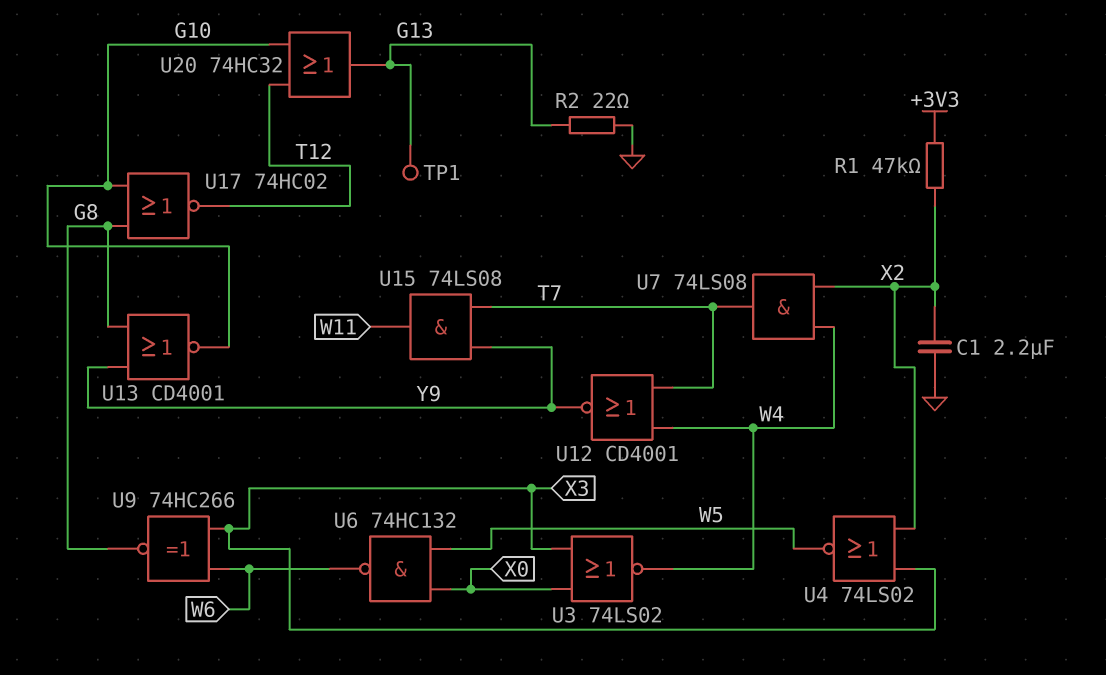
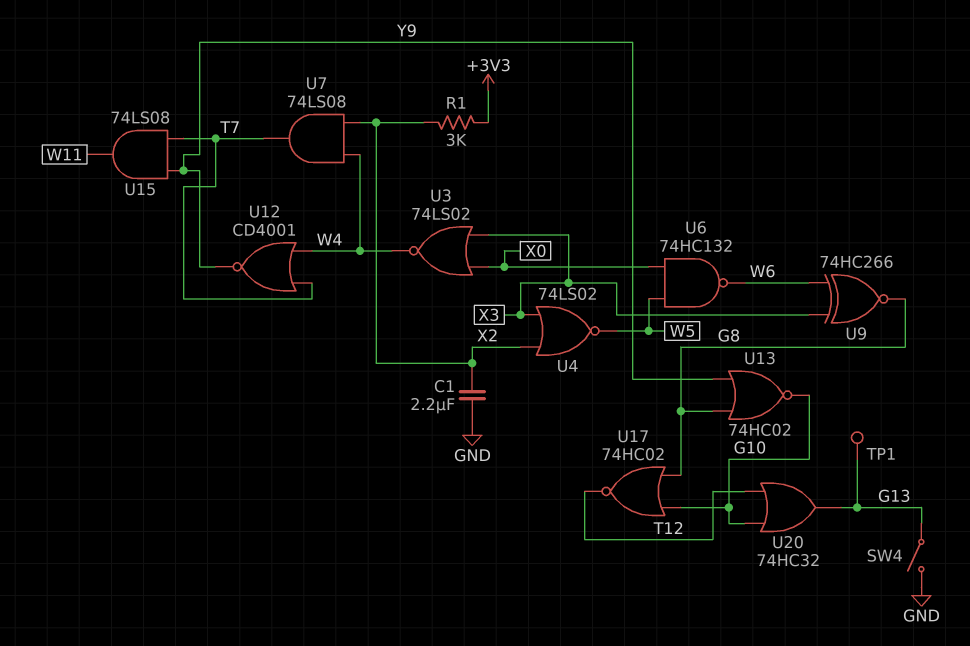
R1: 47k (+3V3, X2) -> 3k (+3V3, X2)
R2: 22 (G13, GND) -> none
SW4: none -> switch (G13, GND)
U13: NOR CD4001 (in G8, in Y9, out G10) -> NOR 74HC02 (in G8, in Y9, out G10)

